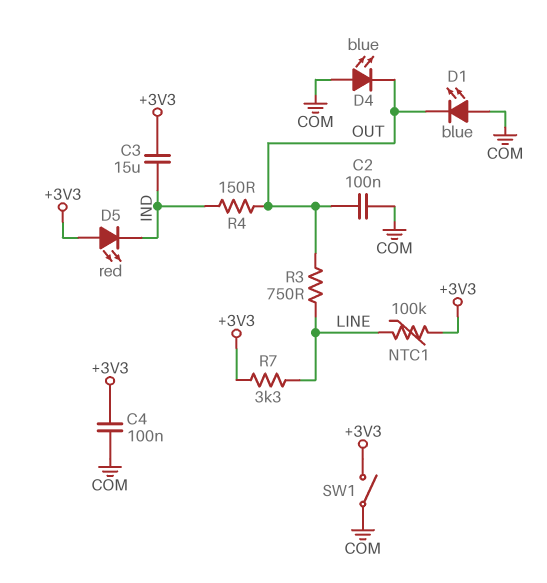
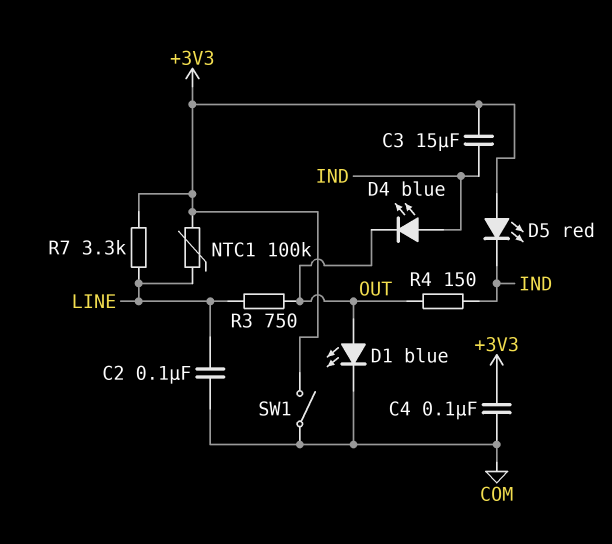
C2: 100nF (COM, OUT) -> 100nF (COM, LINE)
D1: LED blue (A COM, K OUT) -> LED blue (A OUT, K COM)
D4: LED blue (A COM, K OUT) -> LED blue (A IND, K OUT)

